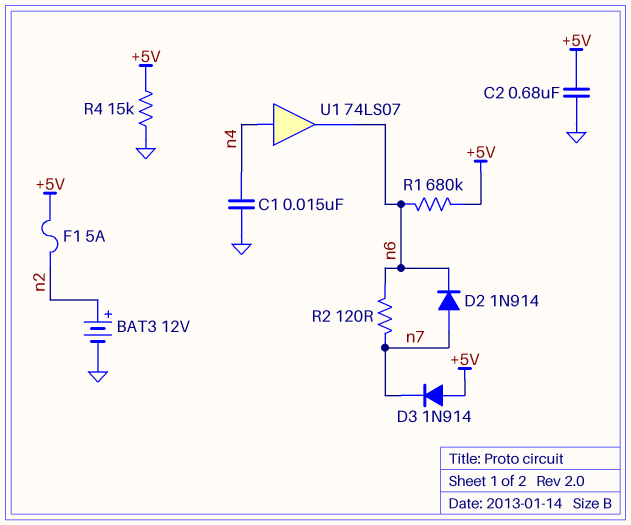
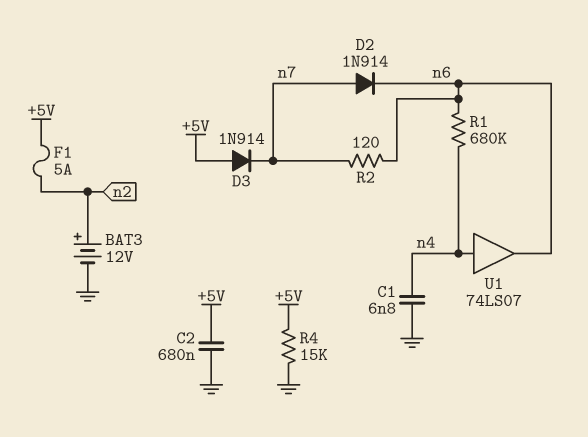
C1: 15nF (GND, n4) -> 6.8nF (GND, n4)
R1: 680k (+5V, n6) -> 680k (n4, n6)

